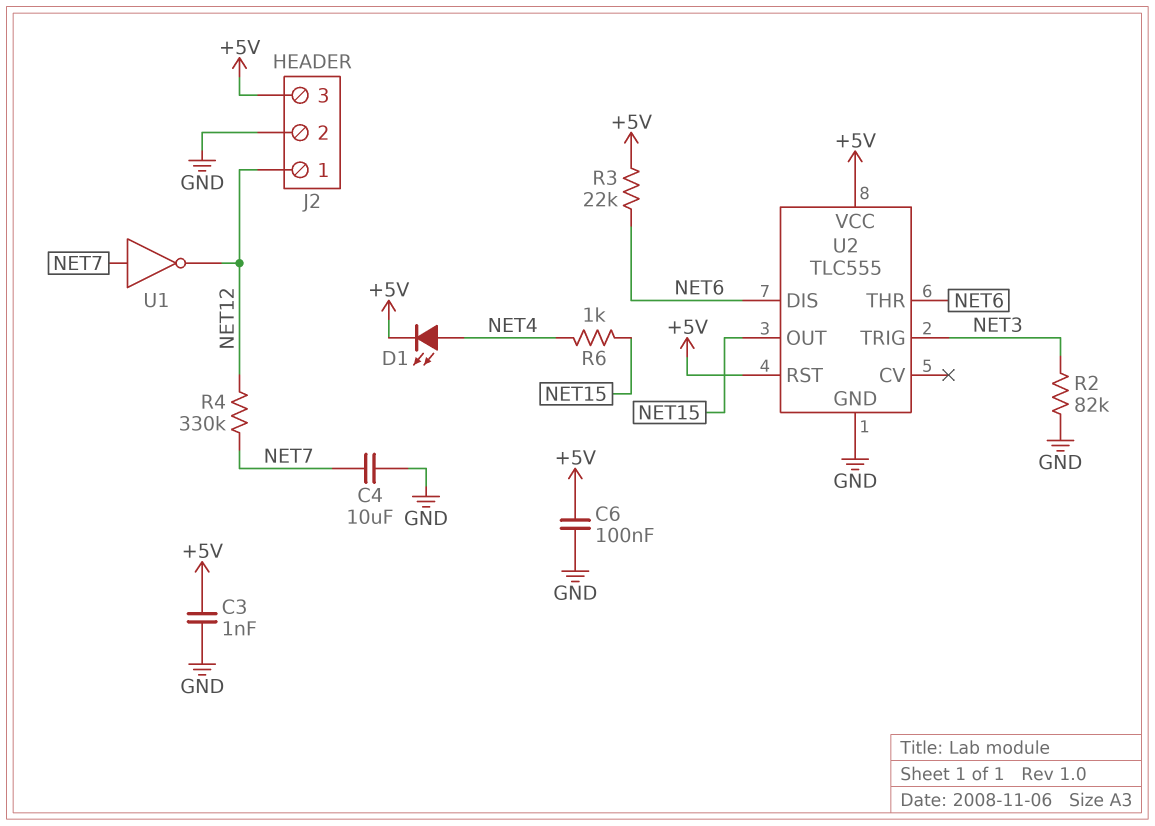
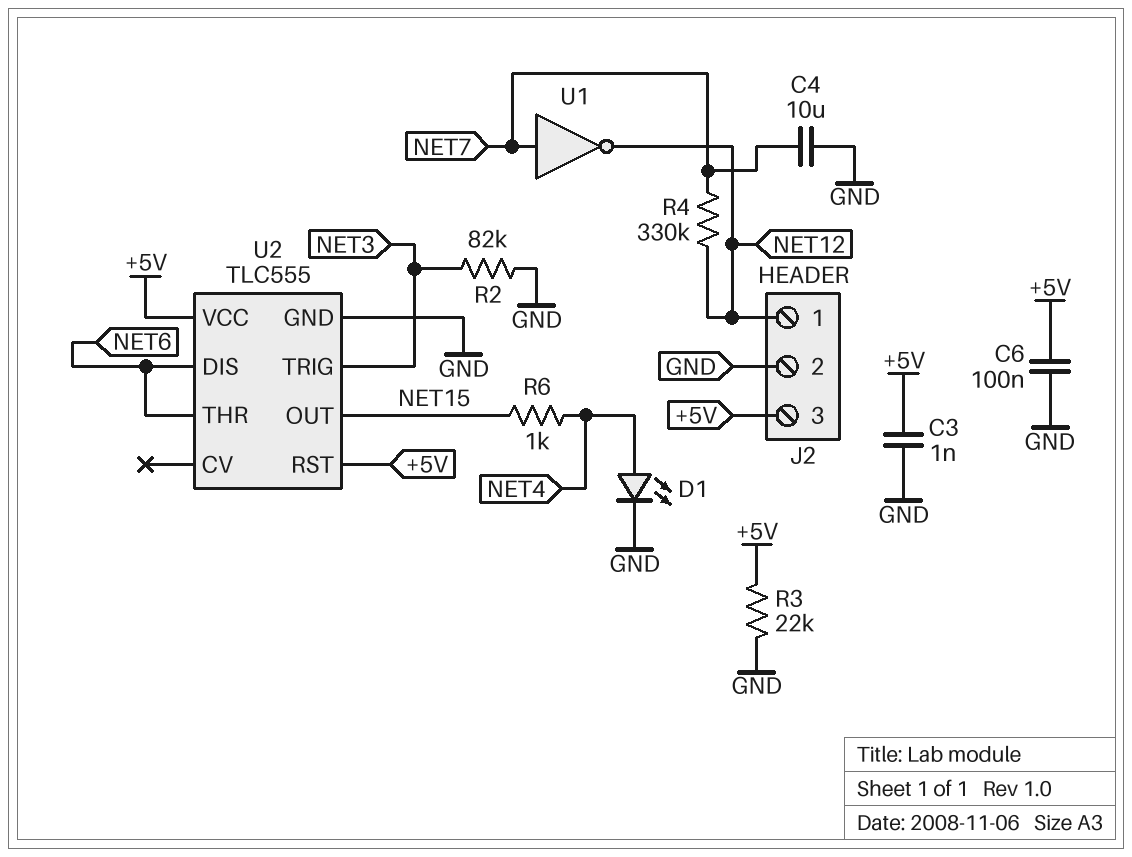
D1: LED (A NET4, K +5V) -> LED (A NET4, K GND)
R3: 22k (+5V, NET6) -> 22k (+5V, GND)

